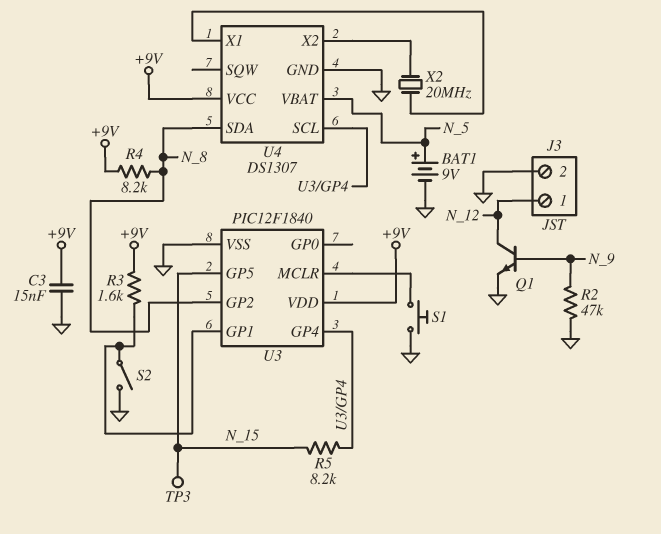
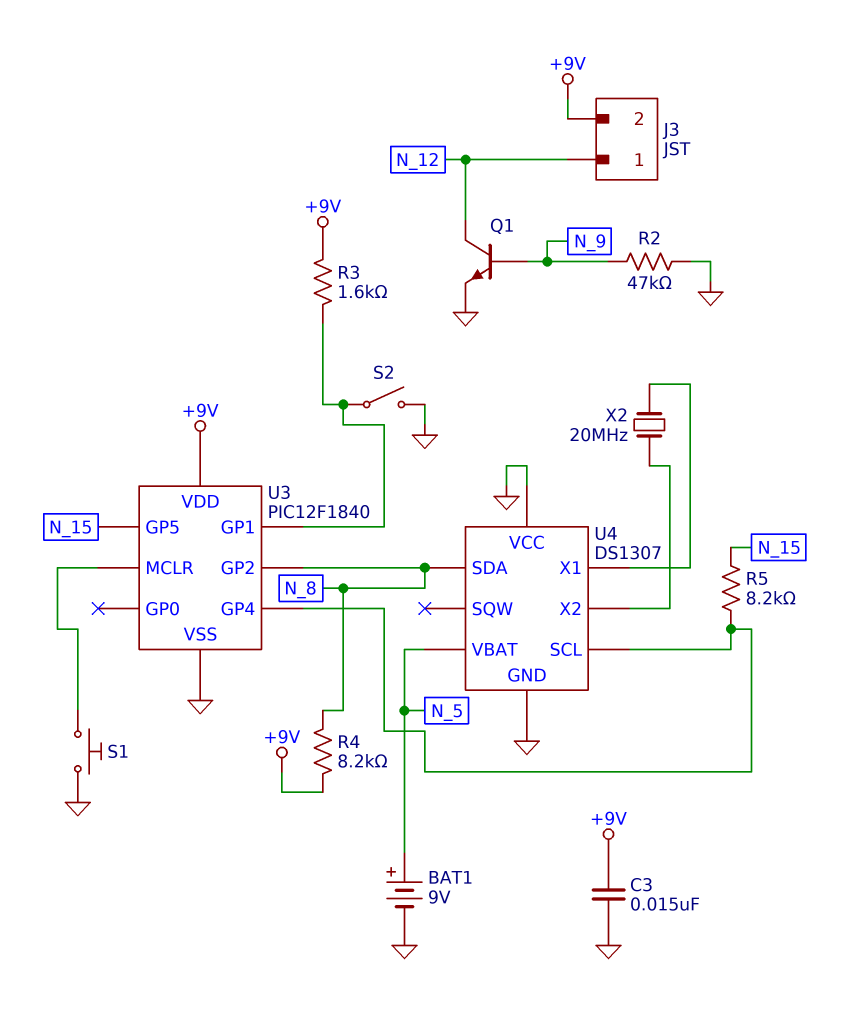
J3 pin 2: GND -> +9V
TP3: test point (N_15) -> none
U4 pin VCC: +9V -> GND

